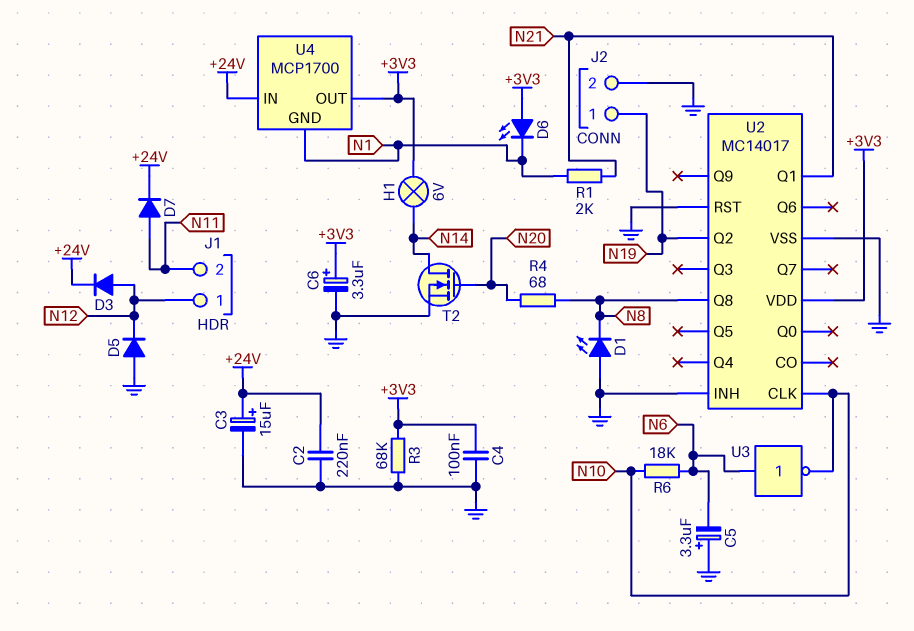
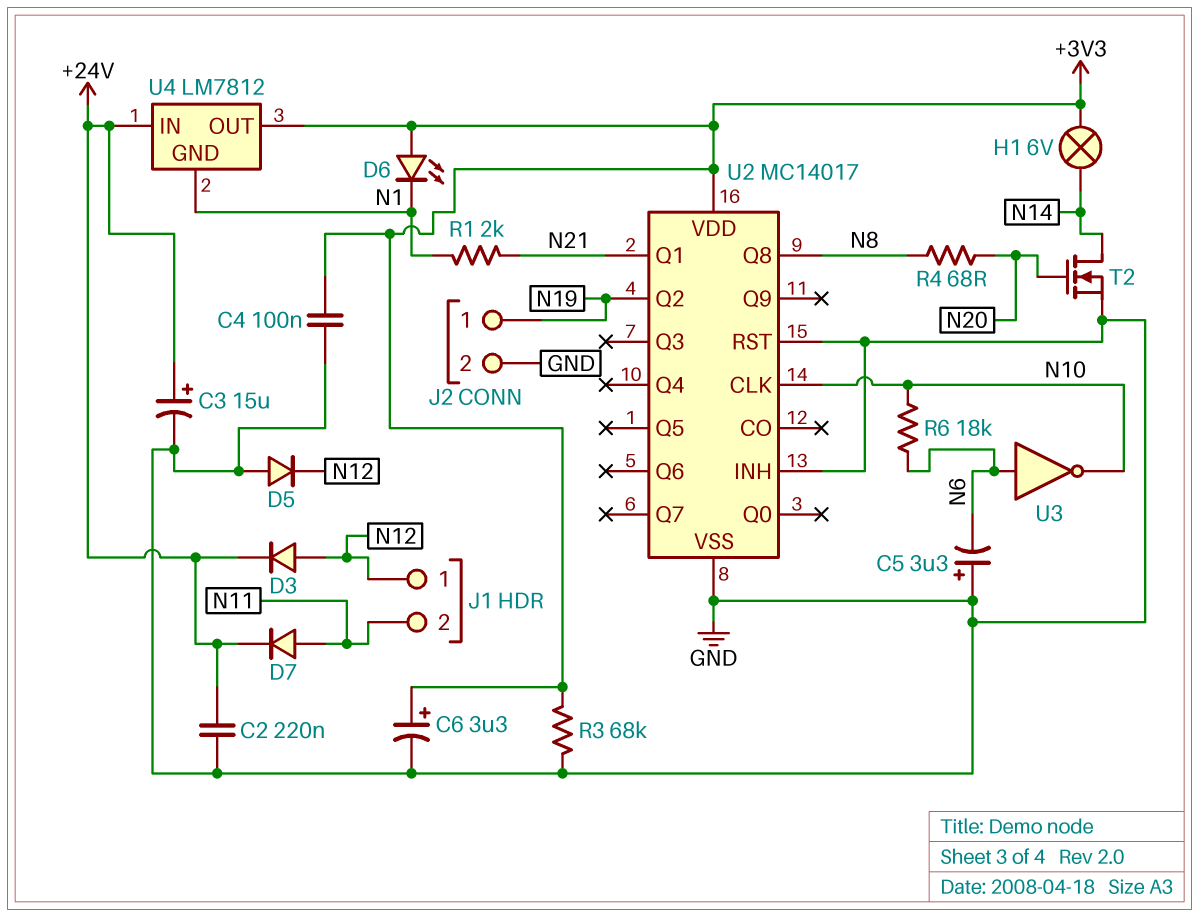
D1: LED (A GND, K N8) -> none
U4: MCP1700 -> LM7812

